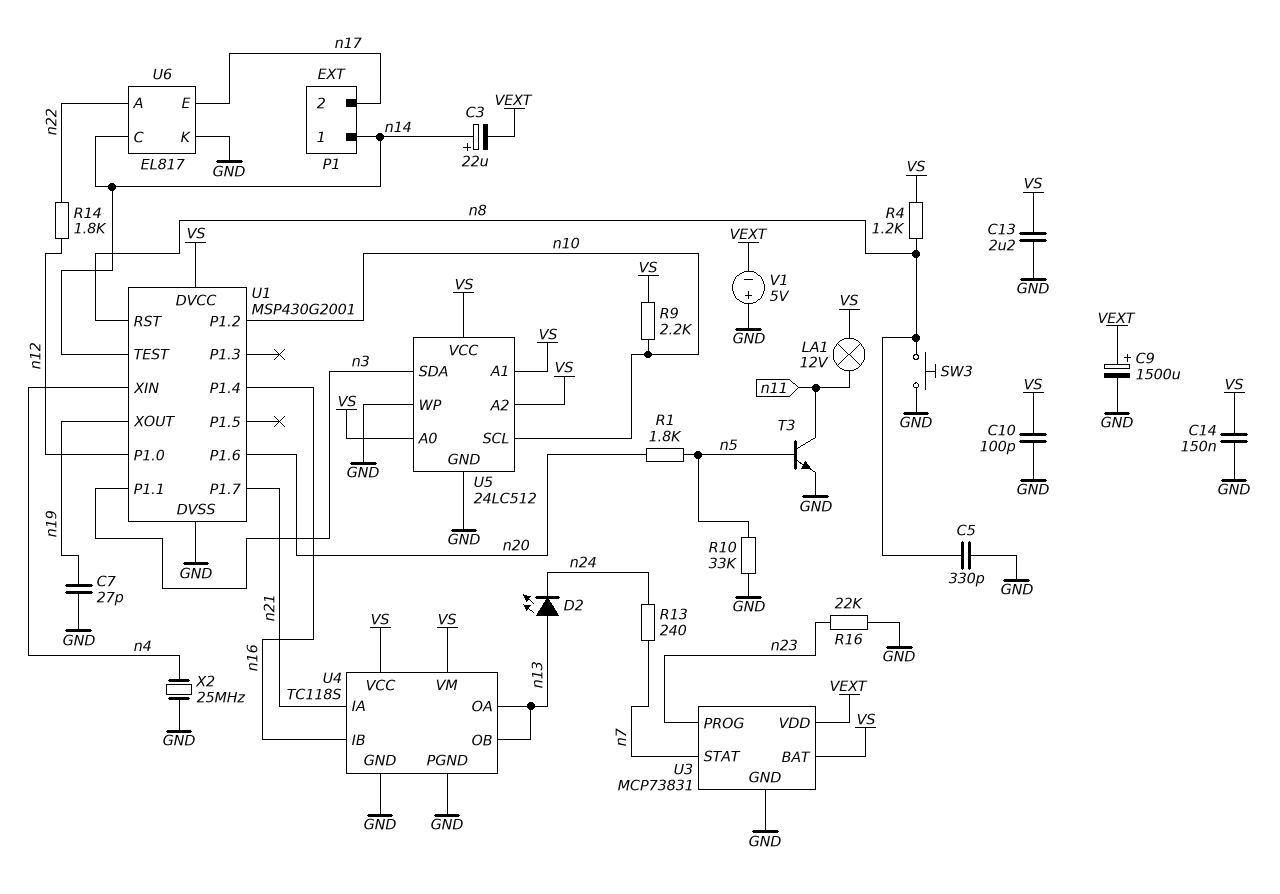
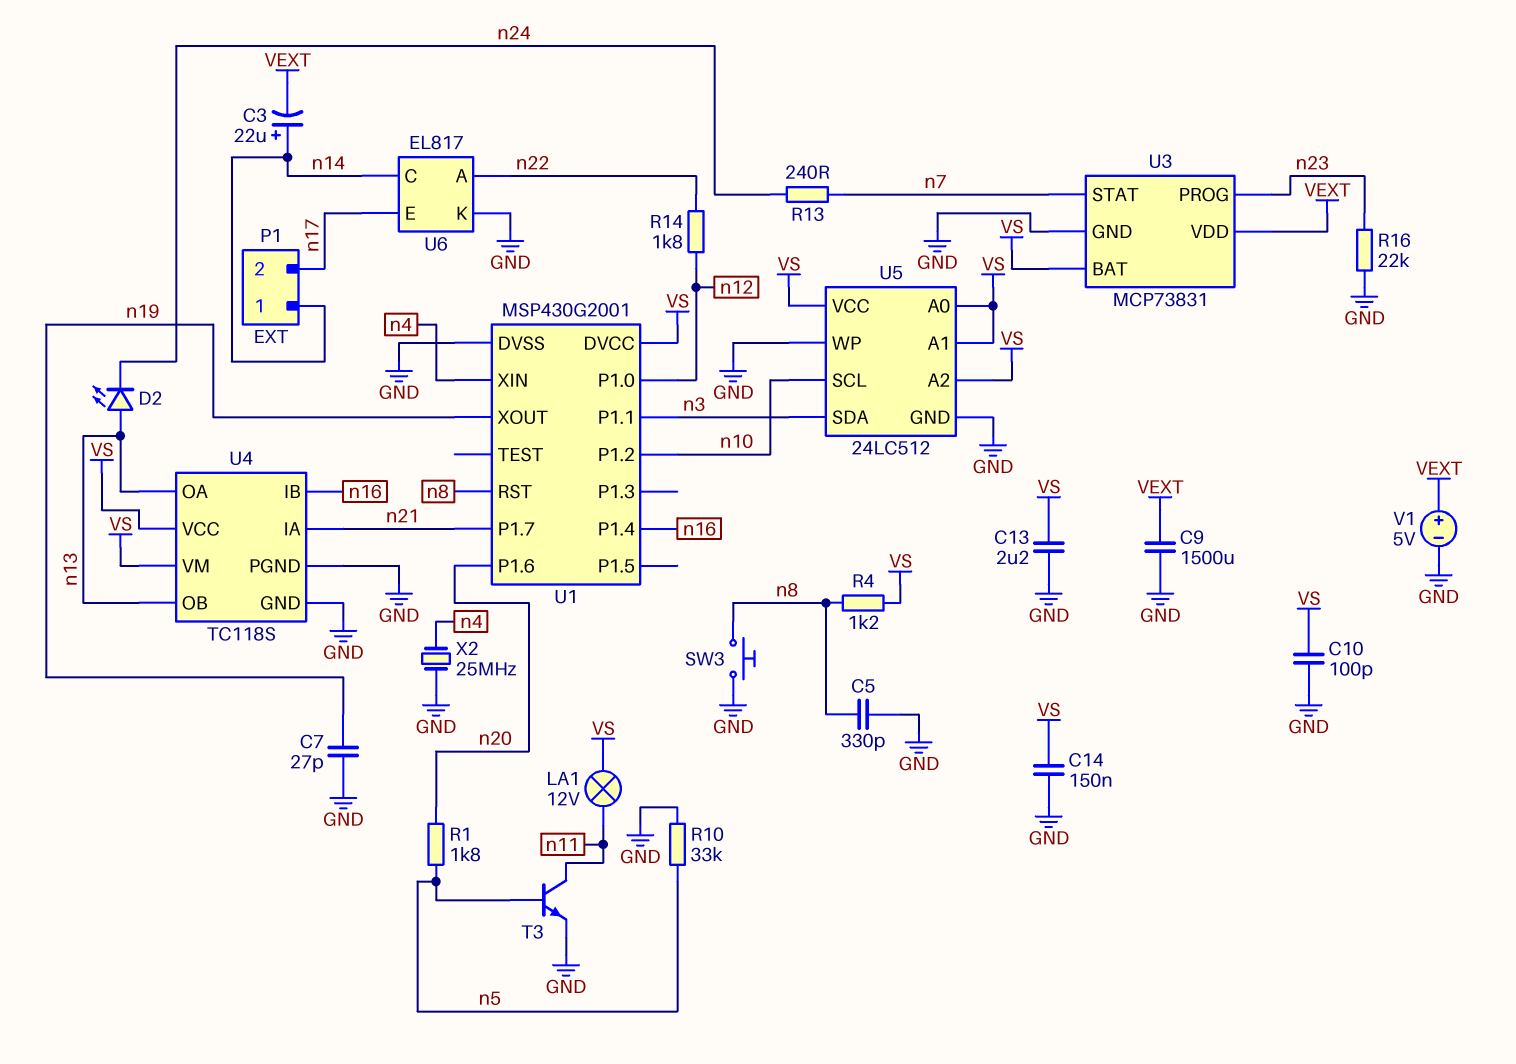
C9: 1500uF (plus VEXT, minus GND) -> 1500uF (GND, VEXT)
R9: 2.2k (VS, n10) -> none
U1 pin TEST: n14 -> none
V1: 5V (plus GND, minus VEXT) -> 5V (plus VEXT, minus GND)

